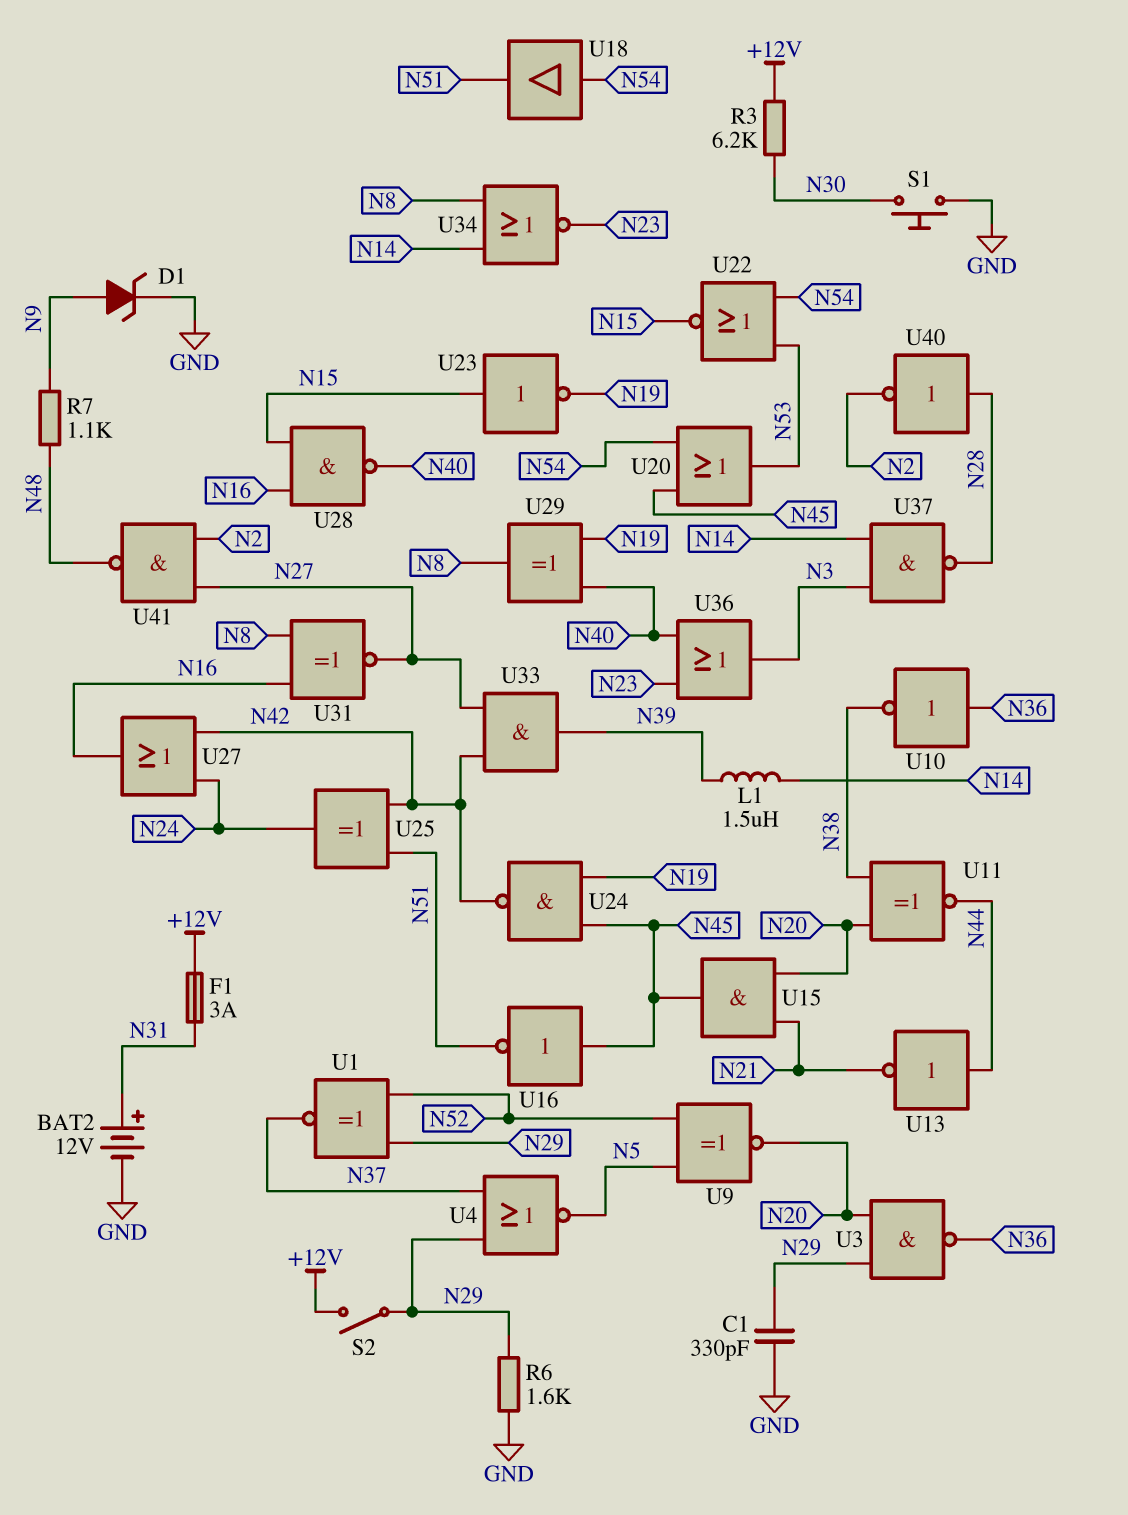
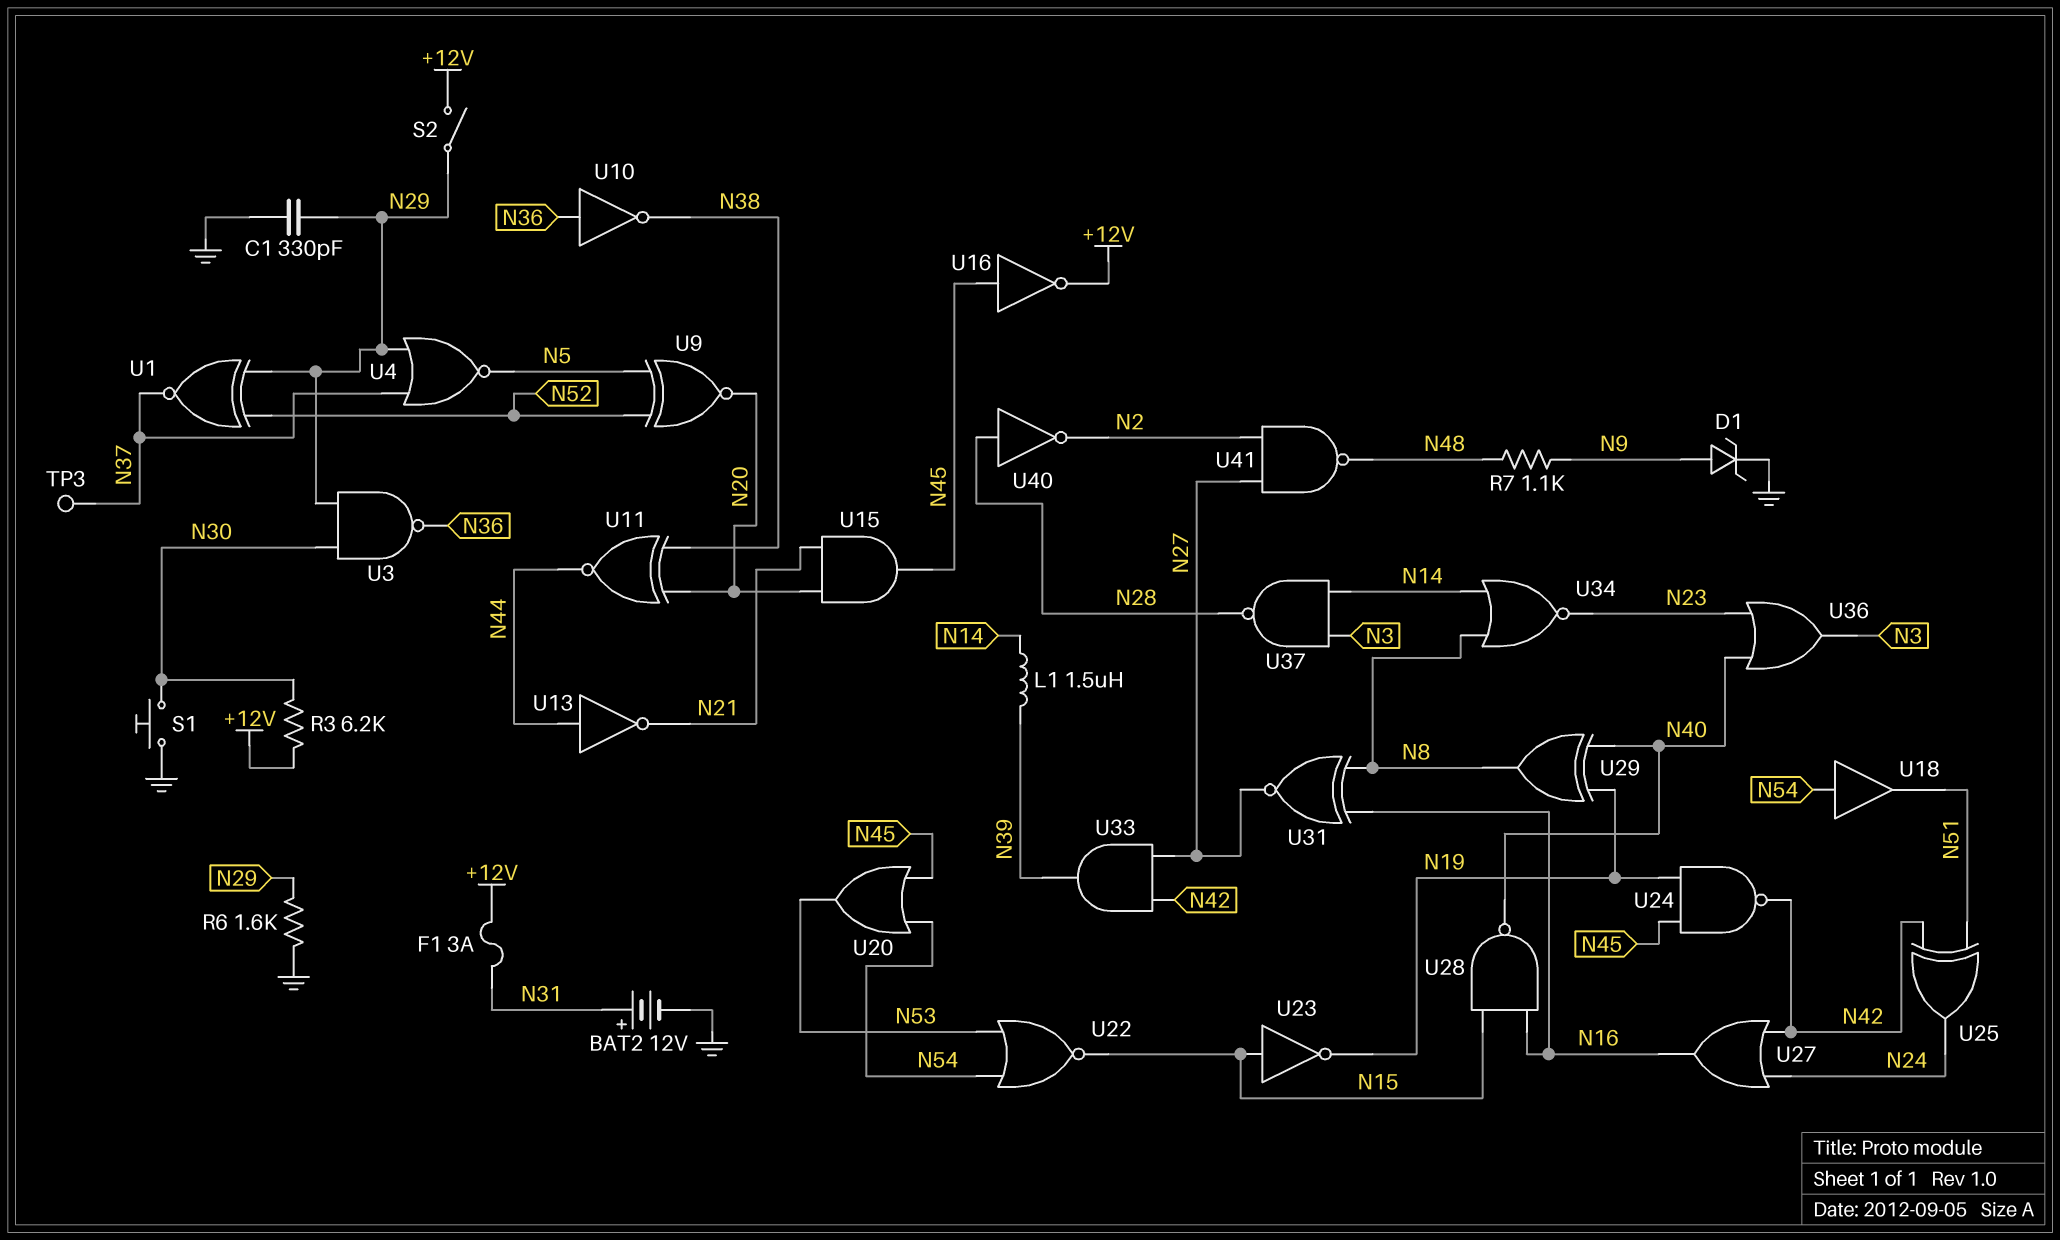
TP3: none -> test point (N37)
U3: NAND (in N20, in N29, out N36) -> NAND (in N29, in N30, out N36)
U16: NOT (in N45, out N51) -> NOT (in N45, out +12V)

